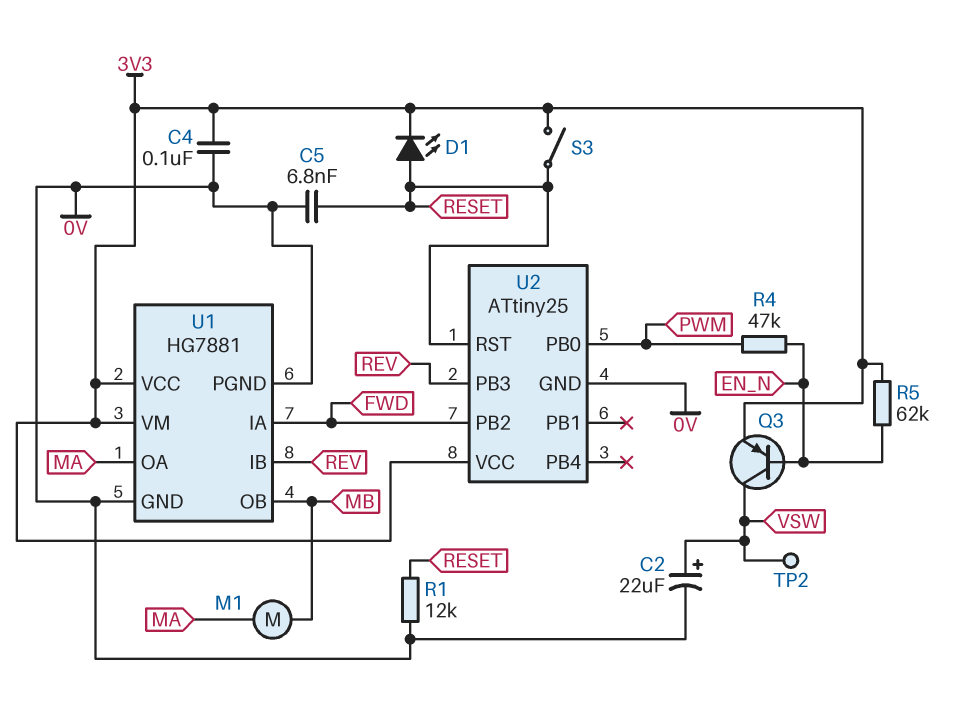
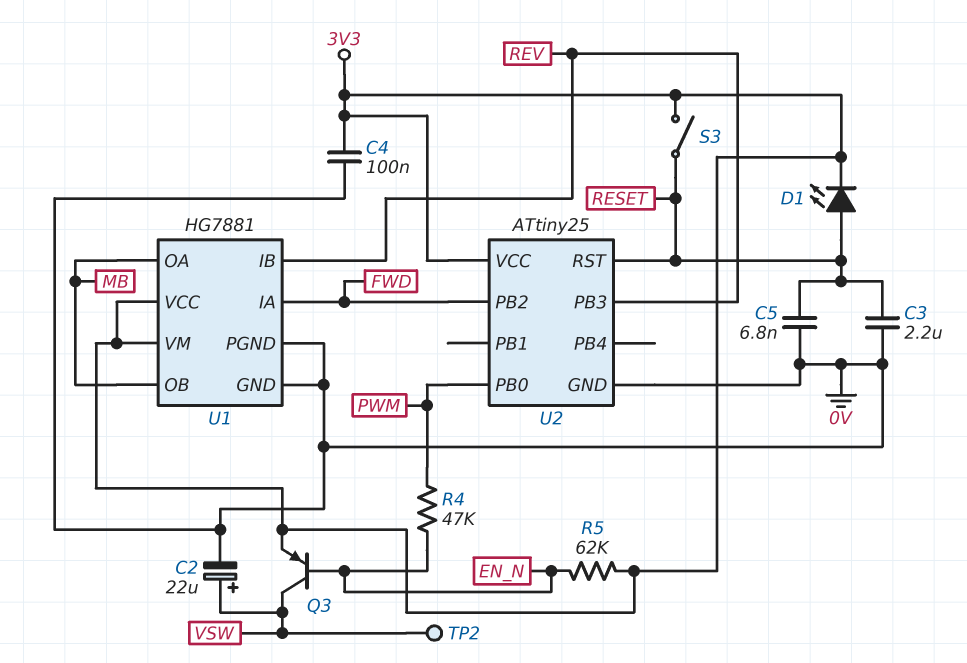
C3: none -> 2.2uF (0V, RESET)
M1: motor (MA, MB) -> none
R1: 12k (0V, RESET) -> none
U1 pin OA: MA -> MB

